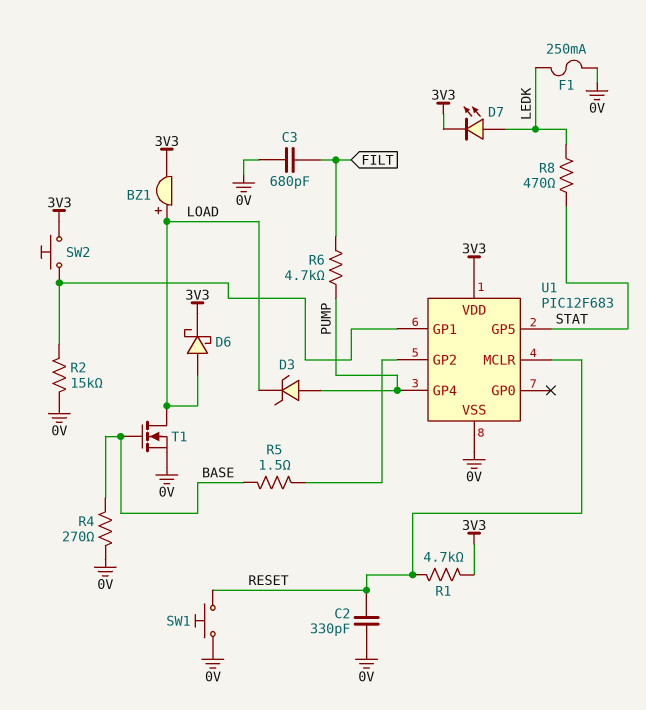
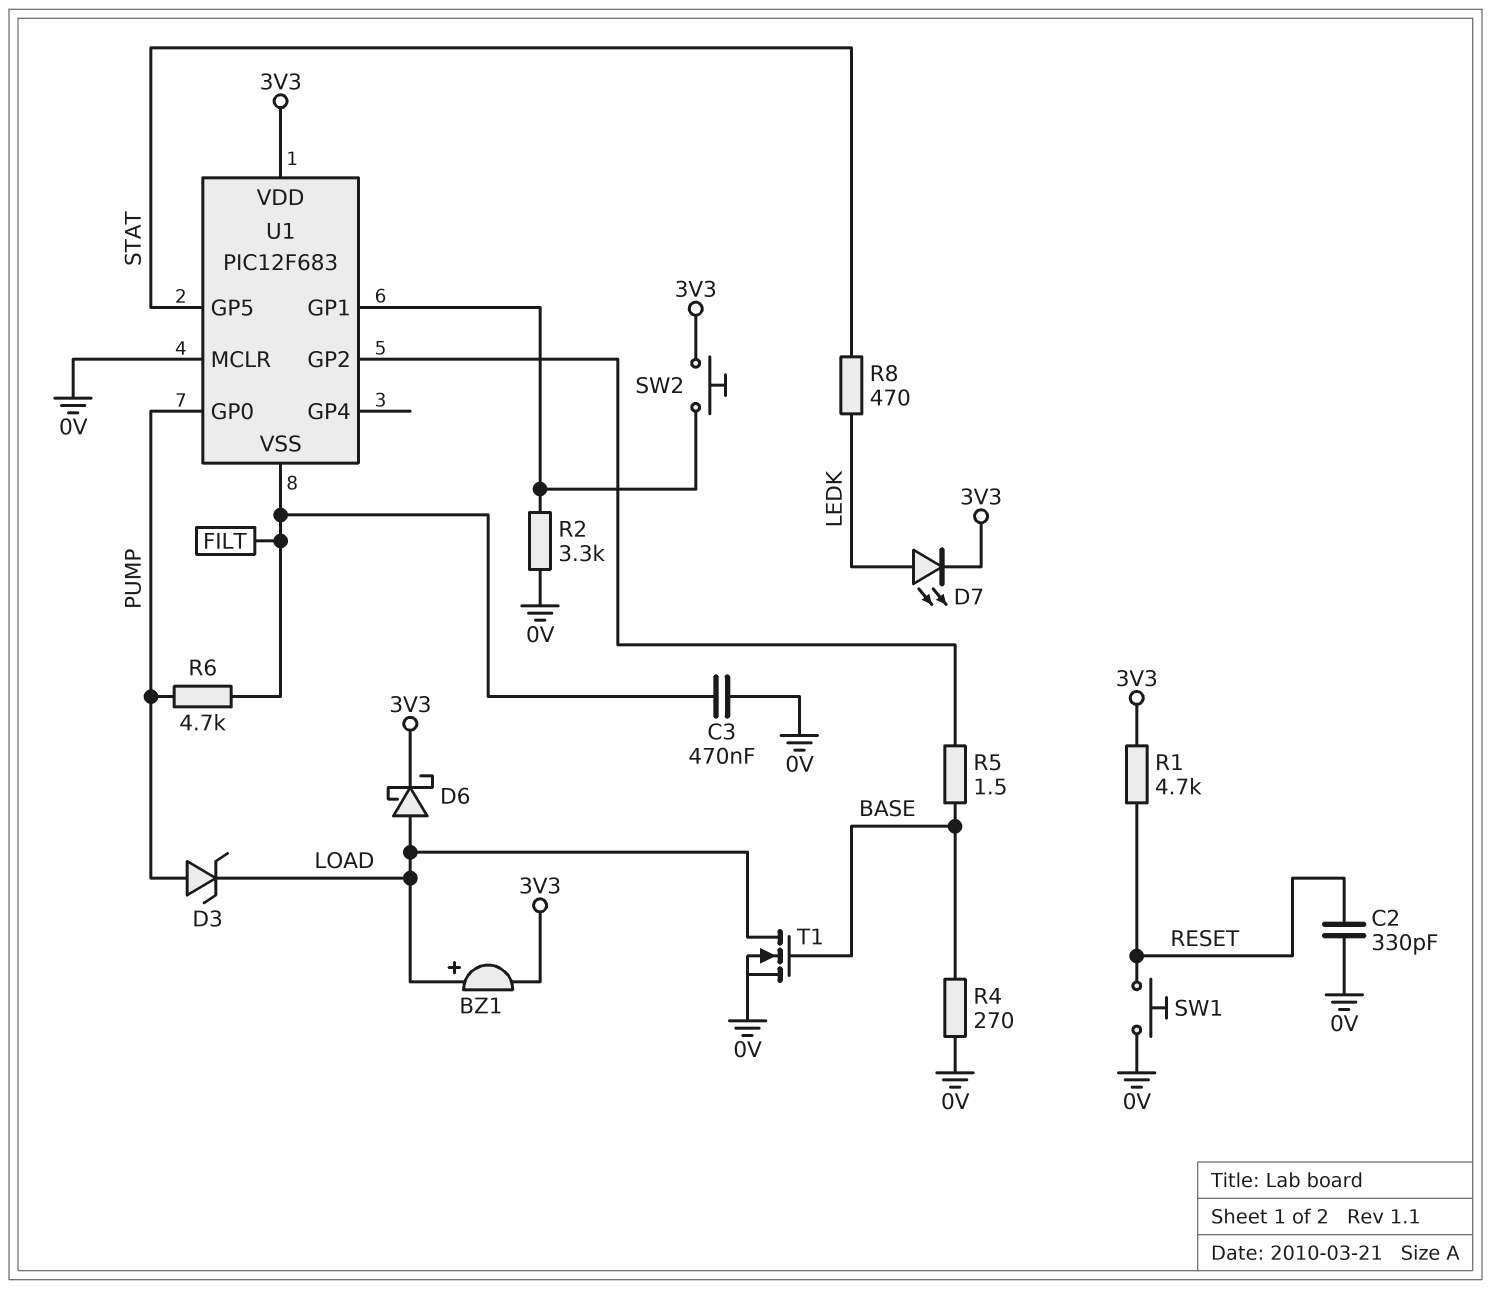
C3: 680pF (0V, FILT) -> 470nF (0V, FILT)
F1: 250mA (0V, LEDK) -> none
R2: 15k (0V, U1/GP1) -> 3.3k (0V, U1/GP1)
U1 pin GP0: none -> PUMP
U1 pin GP4: PUMP -> none
U1 pin MCLR: RESET -> 0V
U1 pin VSS: 0V -> FILT

